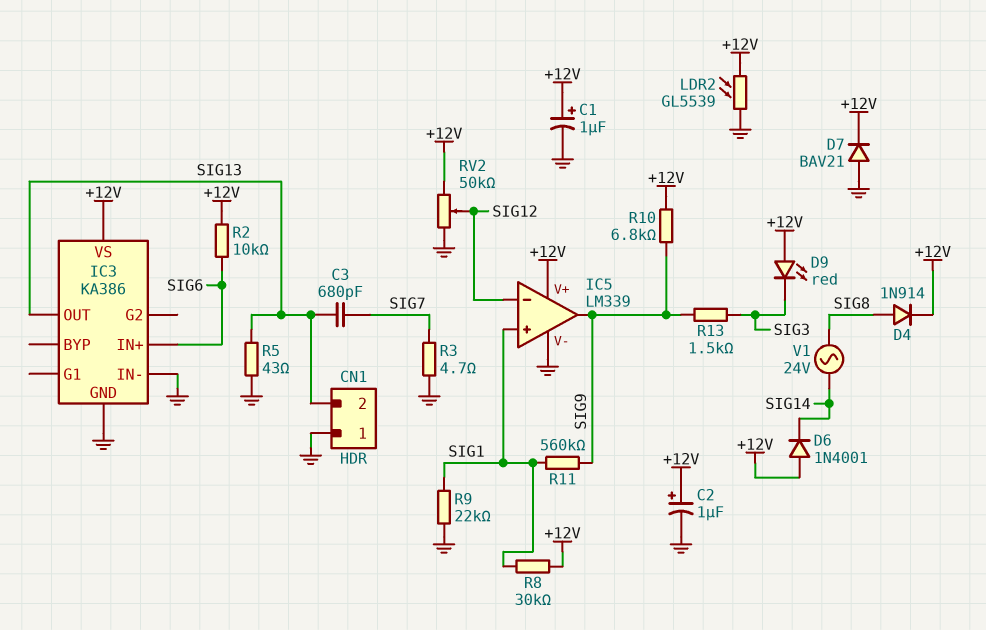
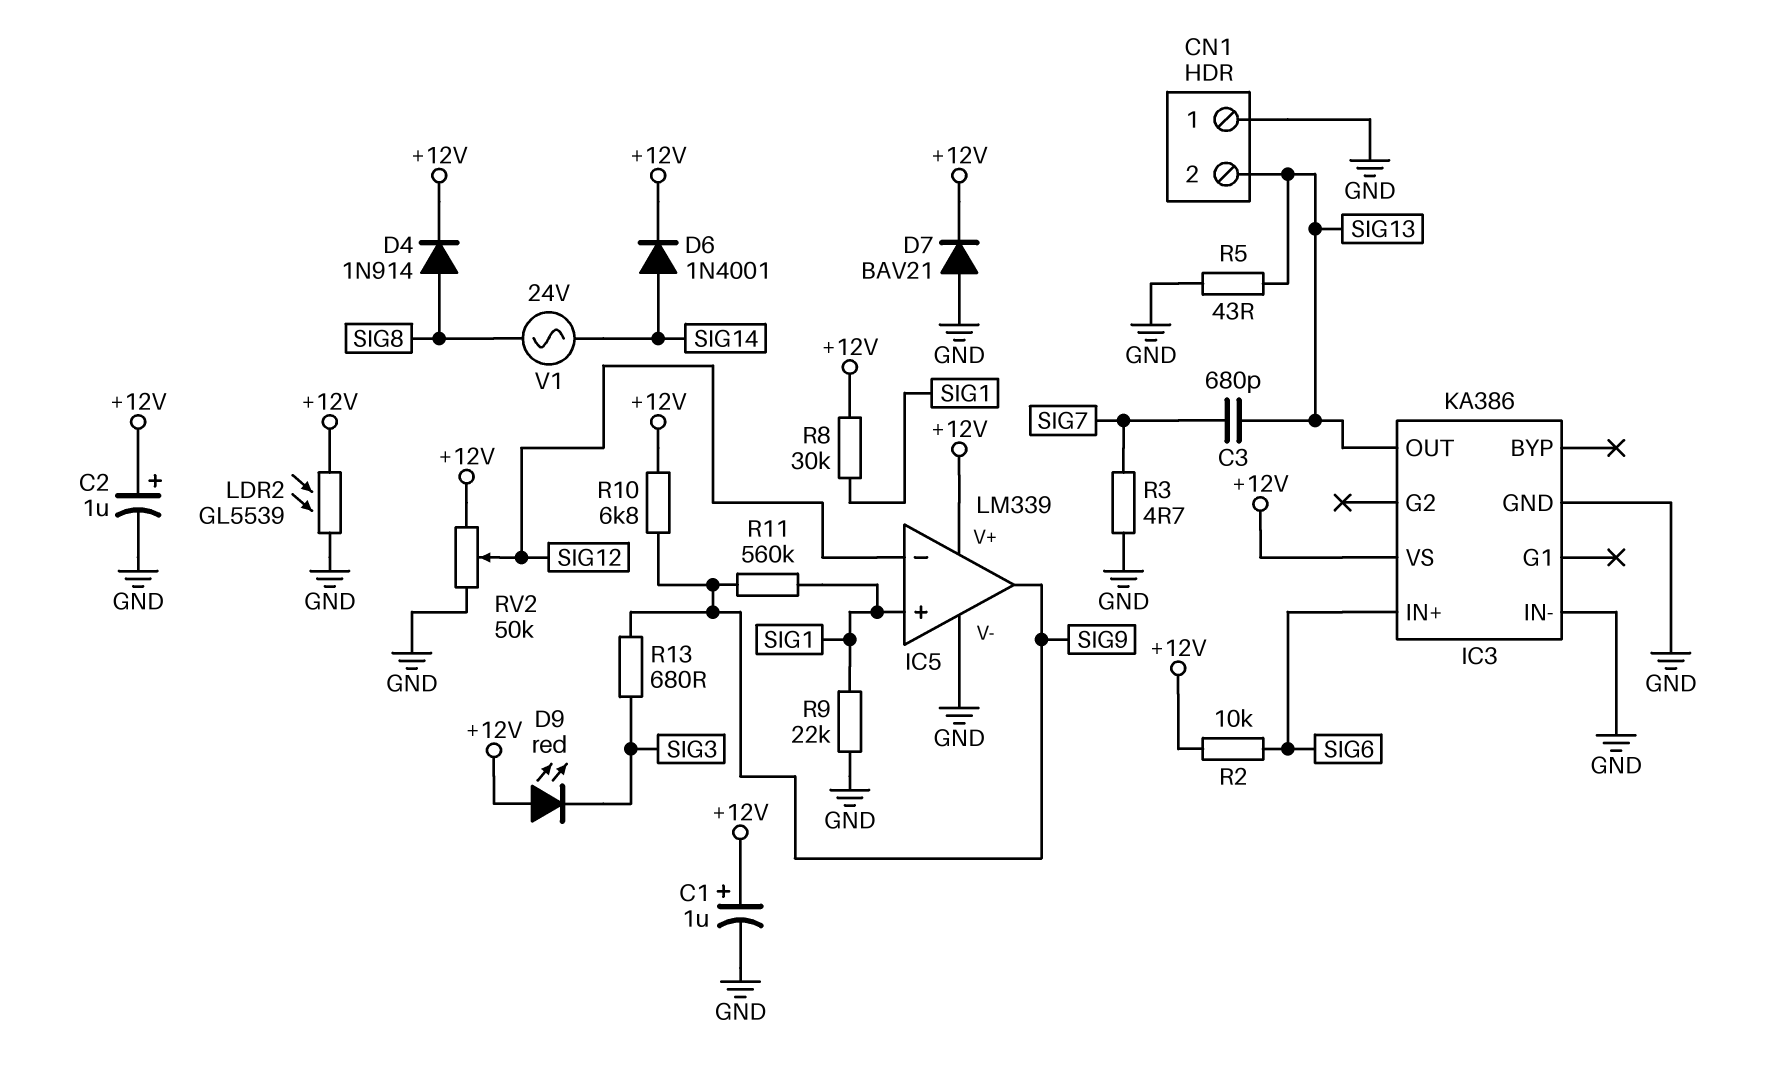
D6: diode 1N4001 (A +12V, K SIG14) -> diode 1N4001 (A SIG14, K +12V)
R13: 1.5k (SIG3, SIG9) -> 680 (SIG3, SIG9)

